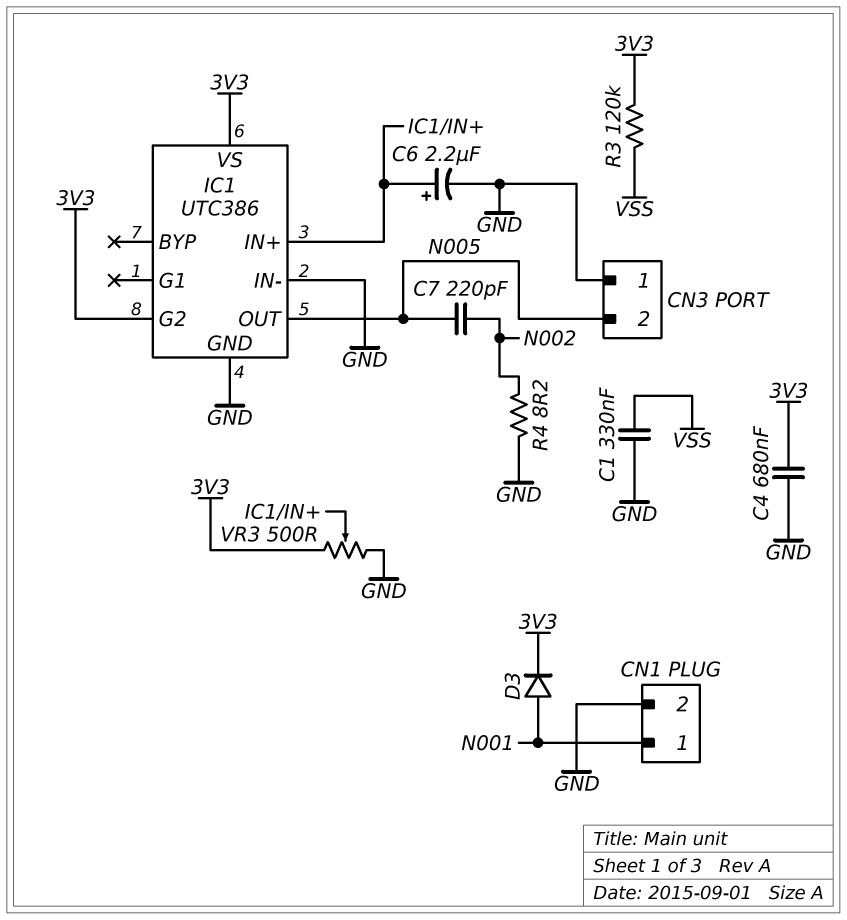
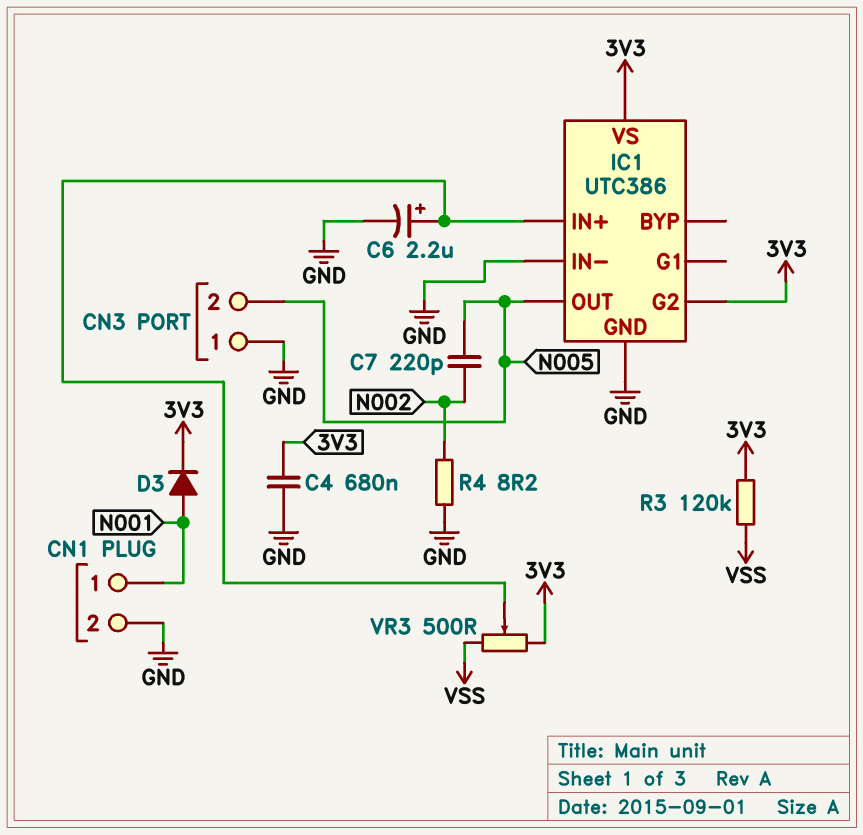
C1: 330nF (GND, VSS) -> none
VR3: 500 (3V3, GND, wiper IC1/IN+) -> 500 (3V3, VSS, wiper IC1/IN+)

